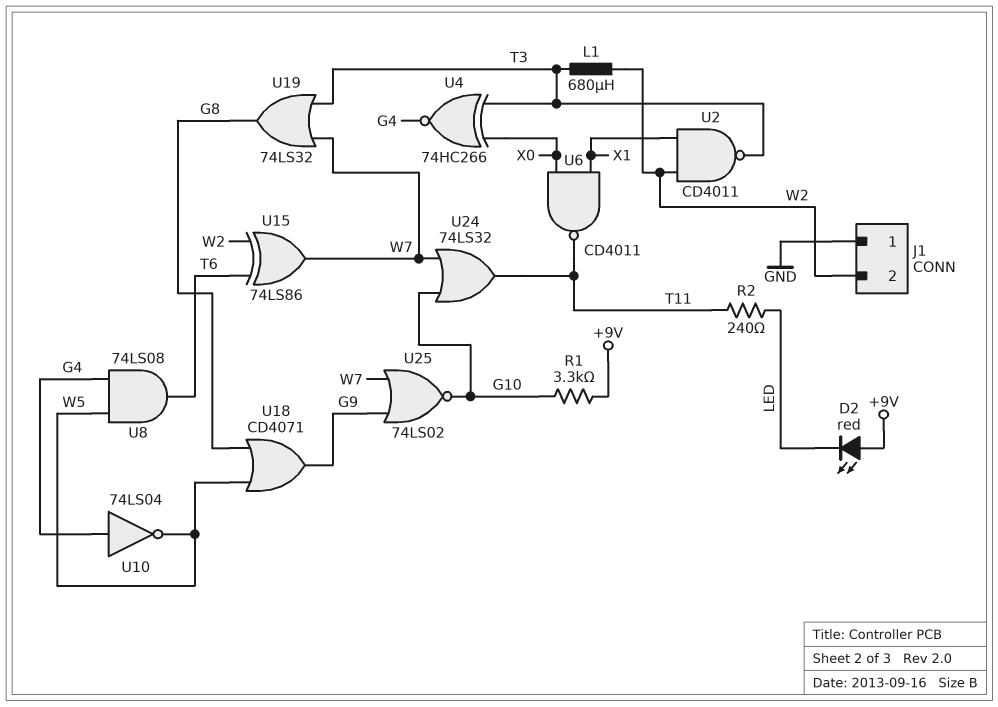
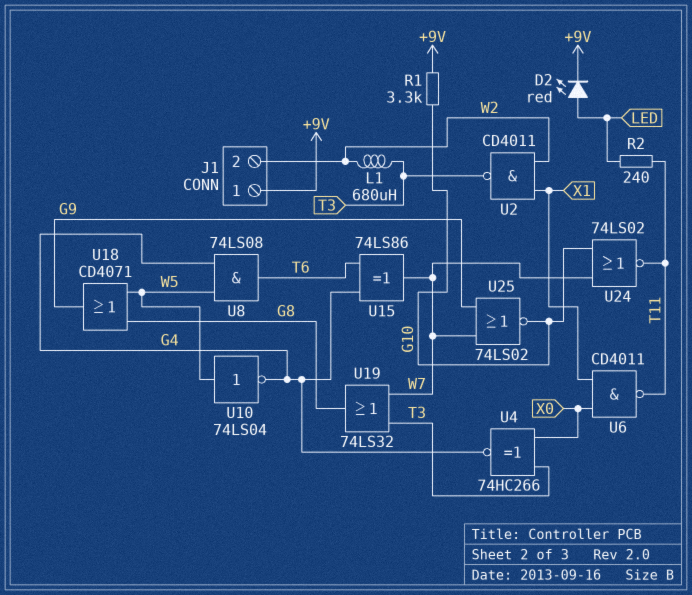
D2: LED red (A +9V, K LED) -> LED red (A LED, K +9V)
J1 pin 1: GND -> +9V
U10: NOT 74LS04 (in G4, out W5) -> NOT 74LS04 (in W5, out G4)
U15: XOR 74LS86 (in T6, in W2, out W7) -> XOR 74LS86 (in G4, in T6, out W7)
U24: OR 74LS32 (in G10, in W7, out T11) -> NOR 74LS02 (in G10, in W7, out T11)

